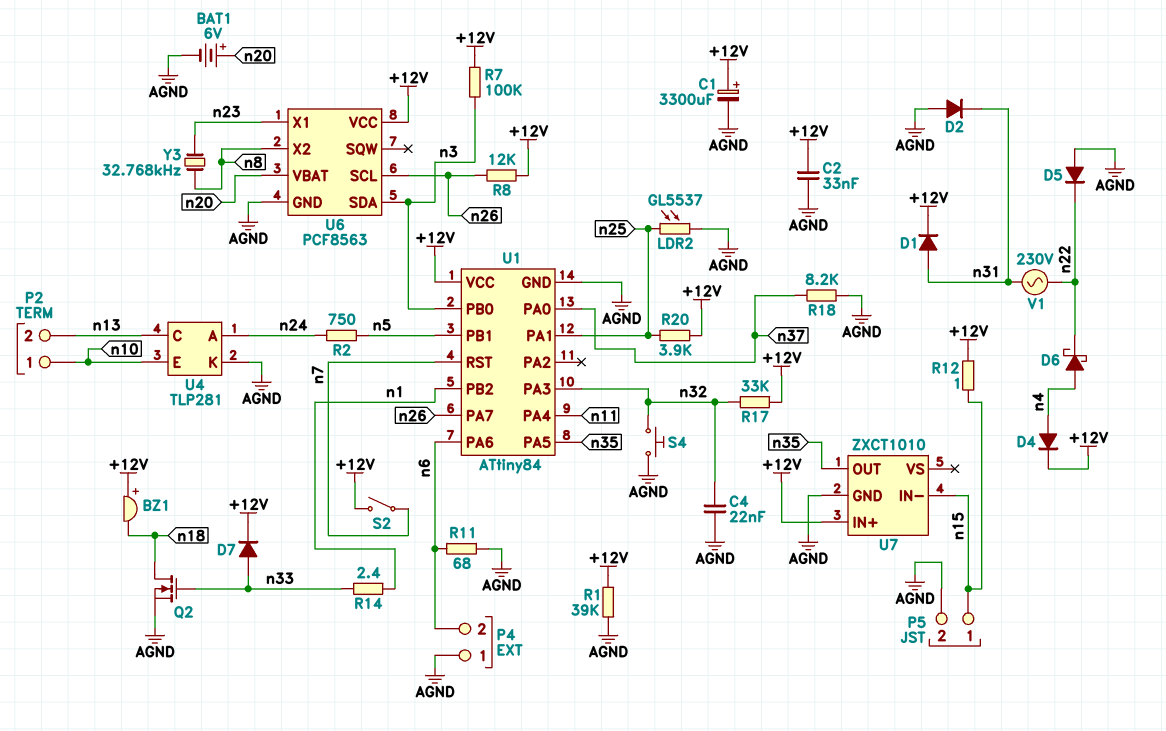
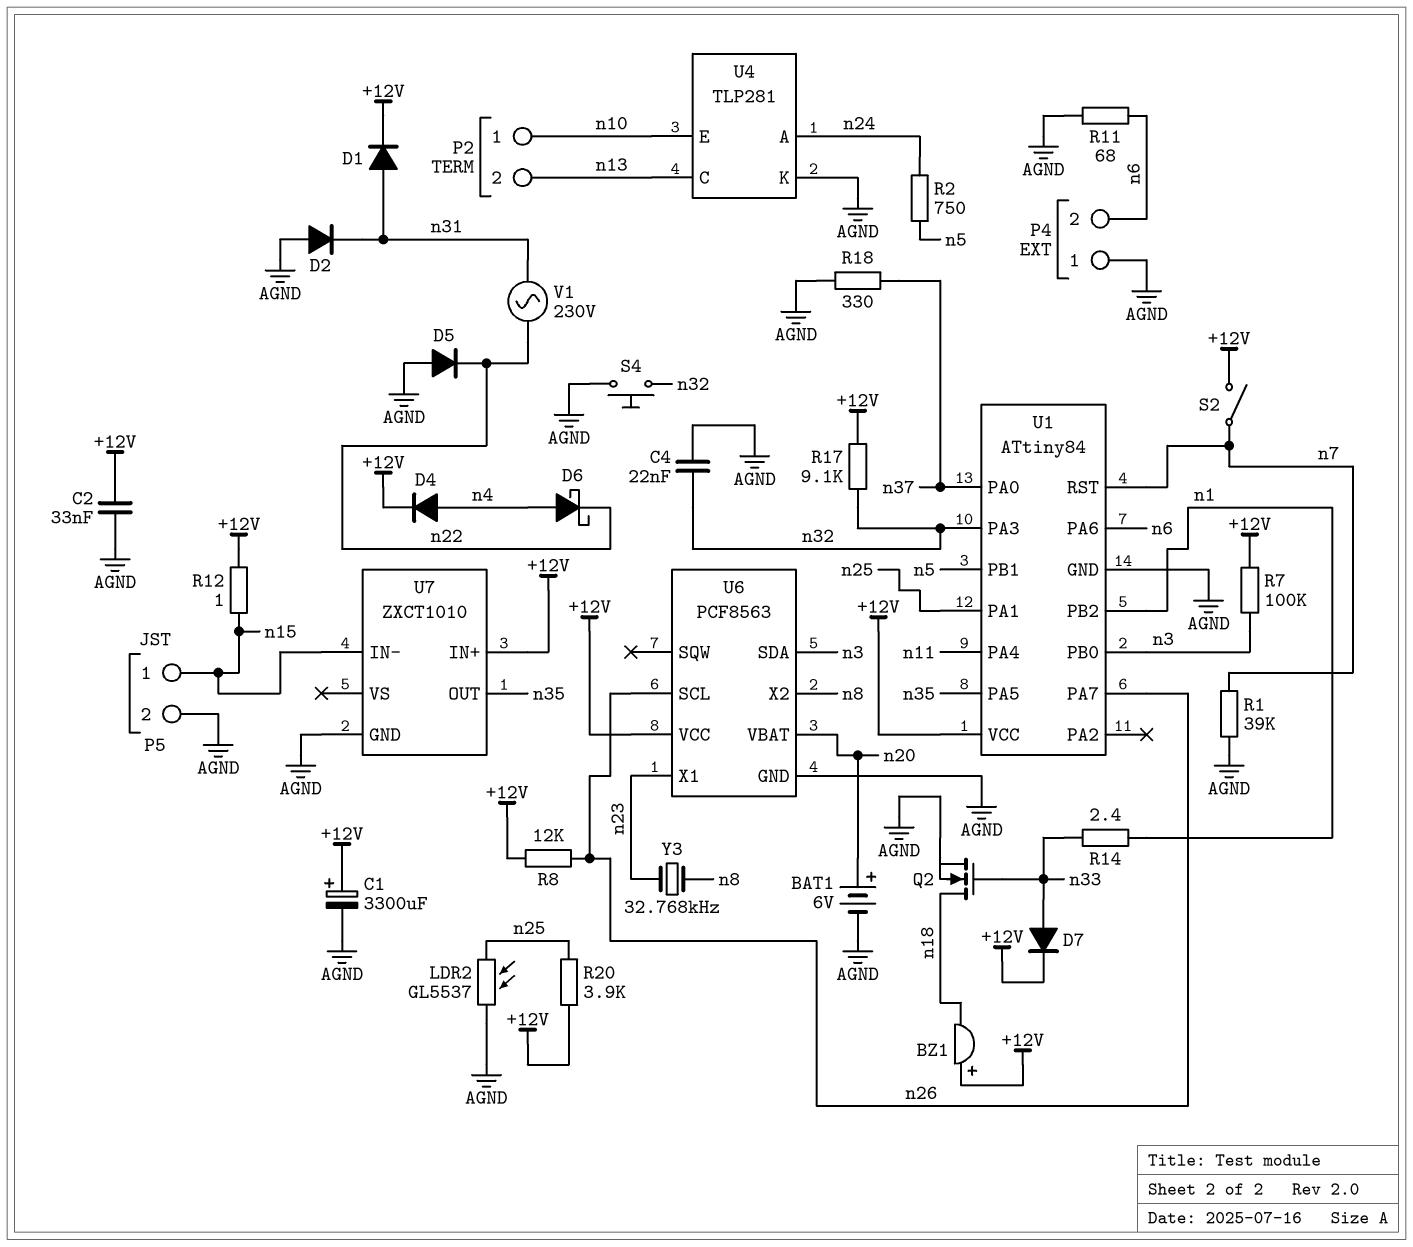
R1: 39k (+12V, AGND) -> 39k (AGND, n7)
R17: 33k (+12V, n32) -> 9.1k (+12V, n32)
R18: 8.2k (AGND, n37) -> 330 (AGND, n37)

